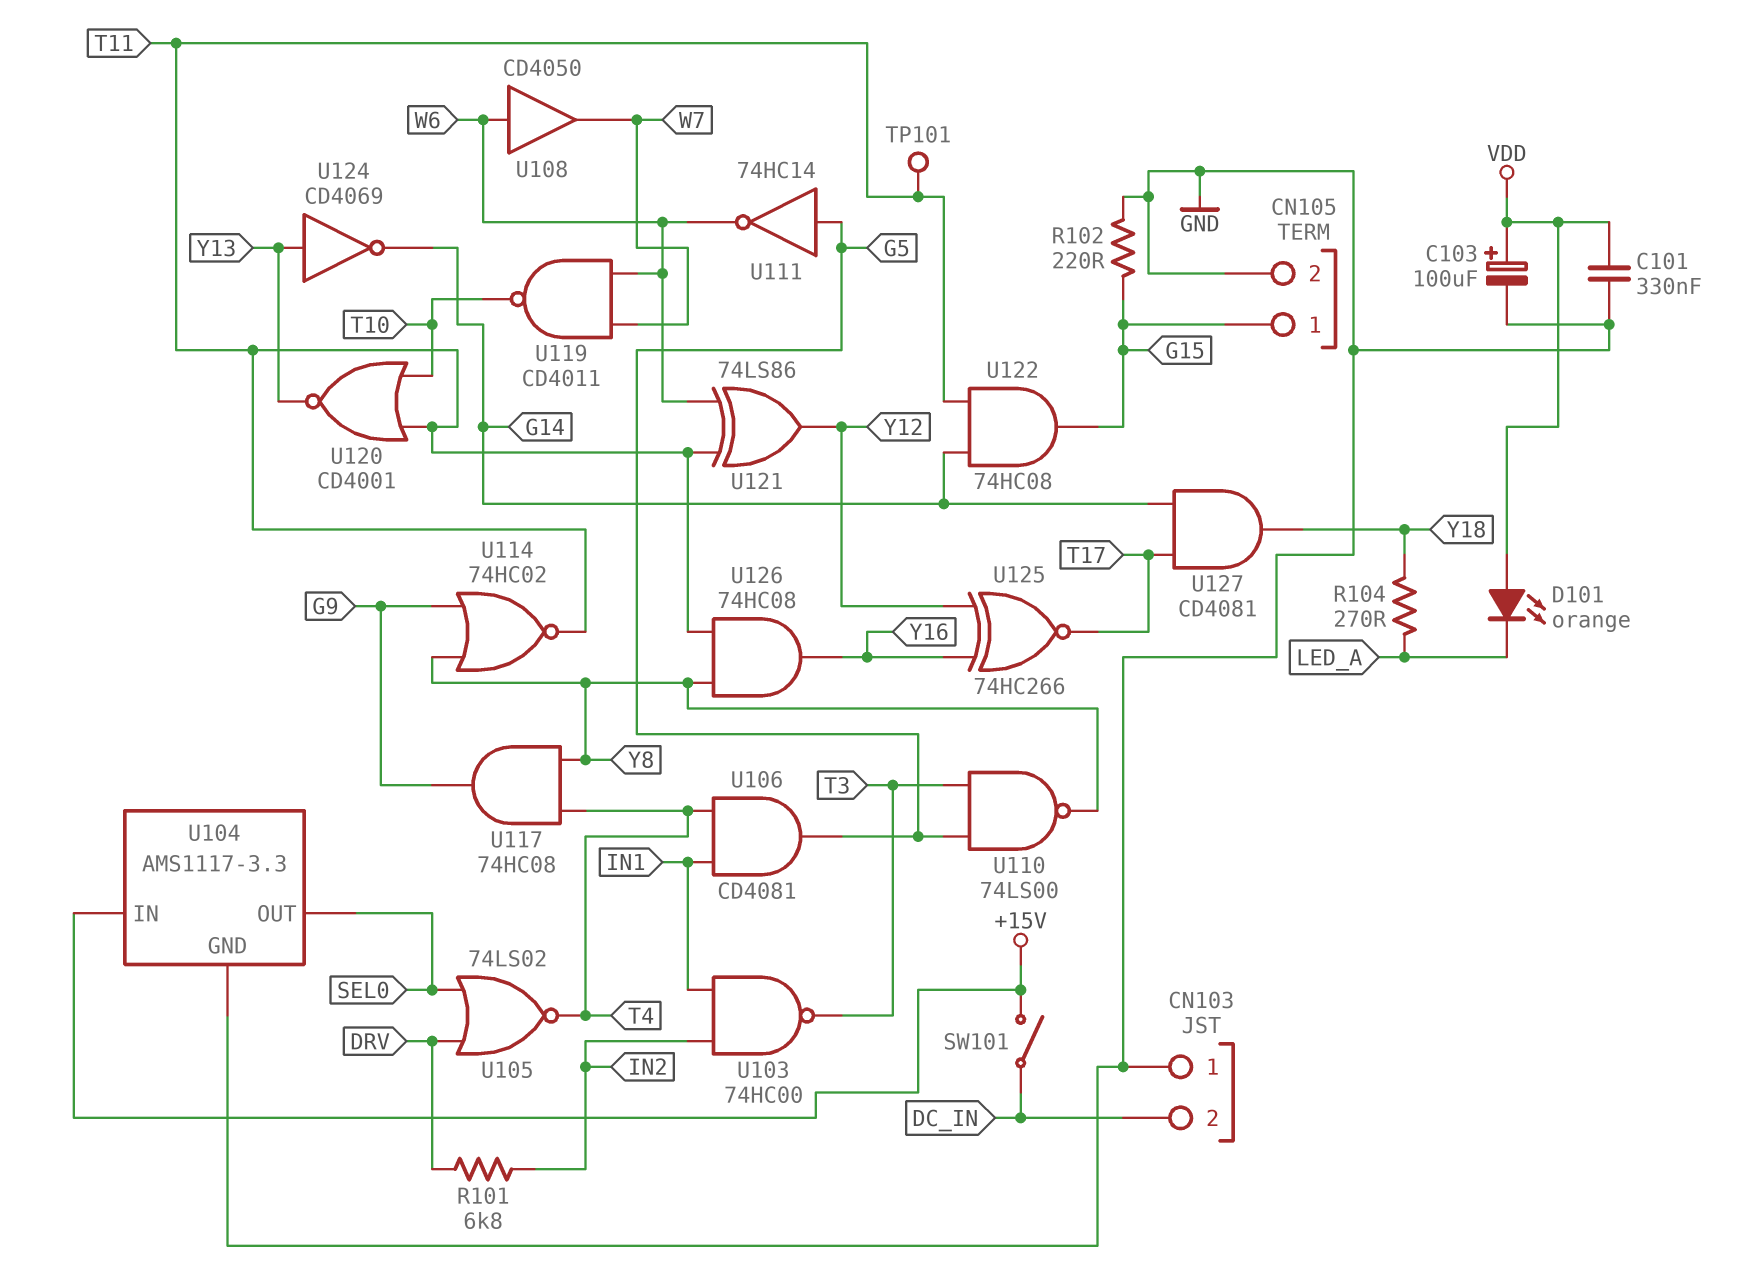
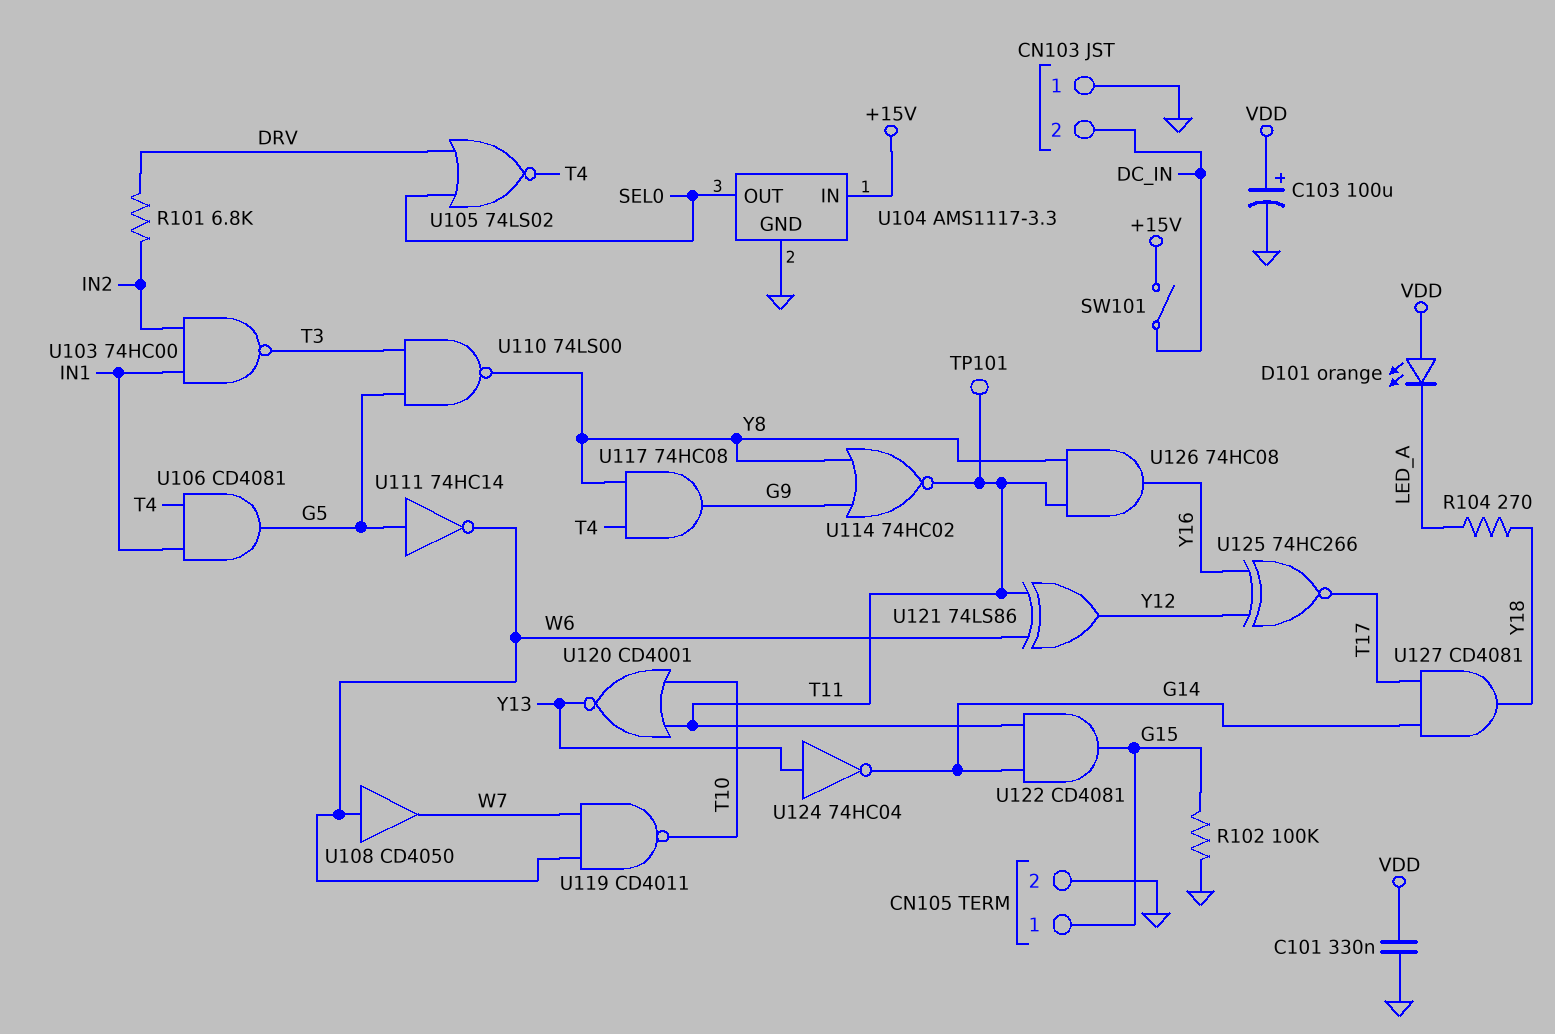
R102: 220 (G15, GND) -> 100k (G15, GND)
U122: AND 74HC08 (in G14, in T11, out G15) -> AND CD4081 (in G14, in T11, out G15)
U124: NOT CD4069 (in Y13, out G14) -> NOT 74HC04 (in Y13, out G14)

